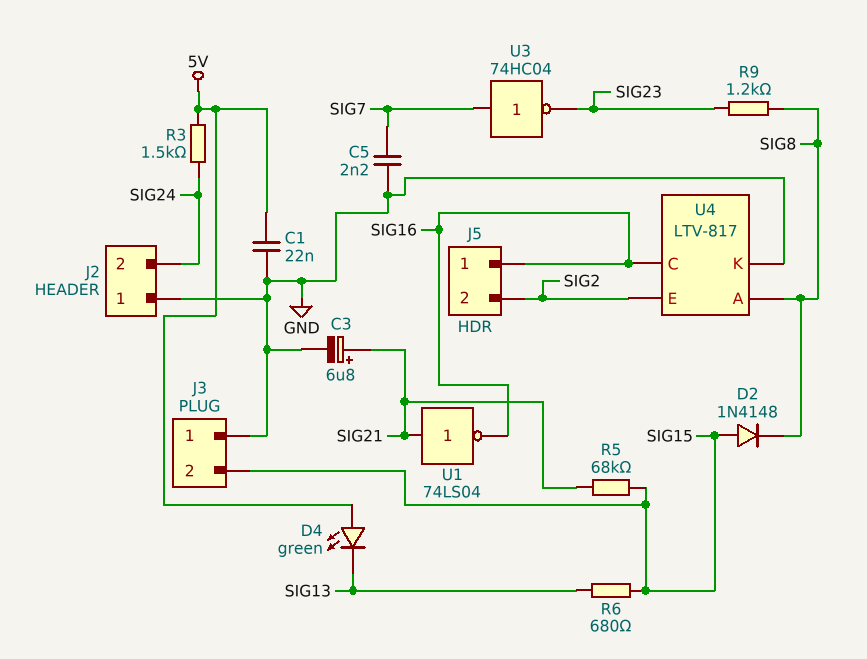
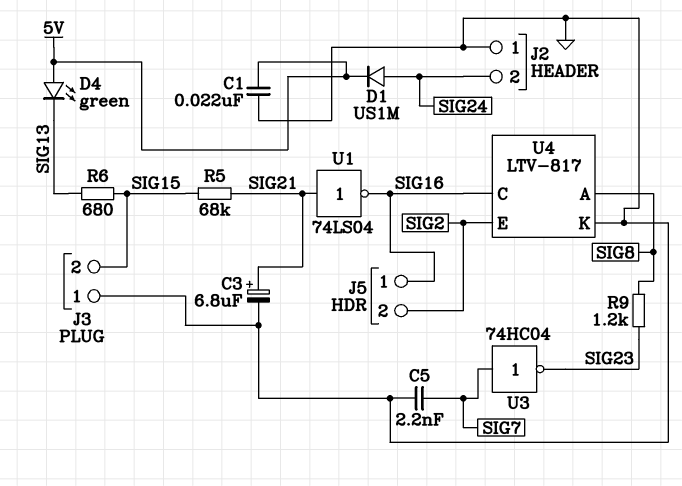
D1: none -> diode US1M (A SIG24, K 5V)
D2: diode 1N4148 (A SIG15, K SIG8) -> none
R3: 1.5k (5V, SIG24) -> none

